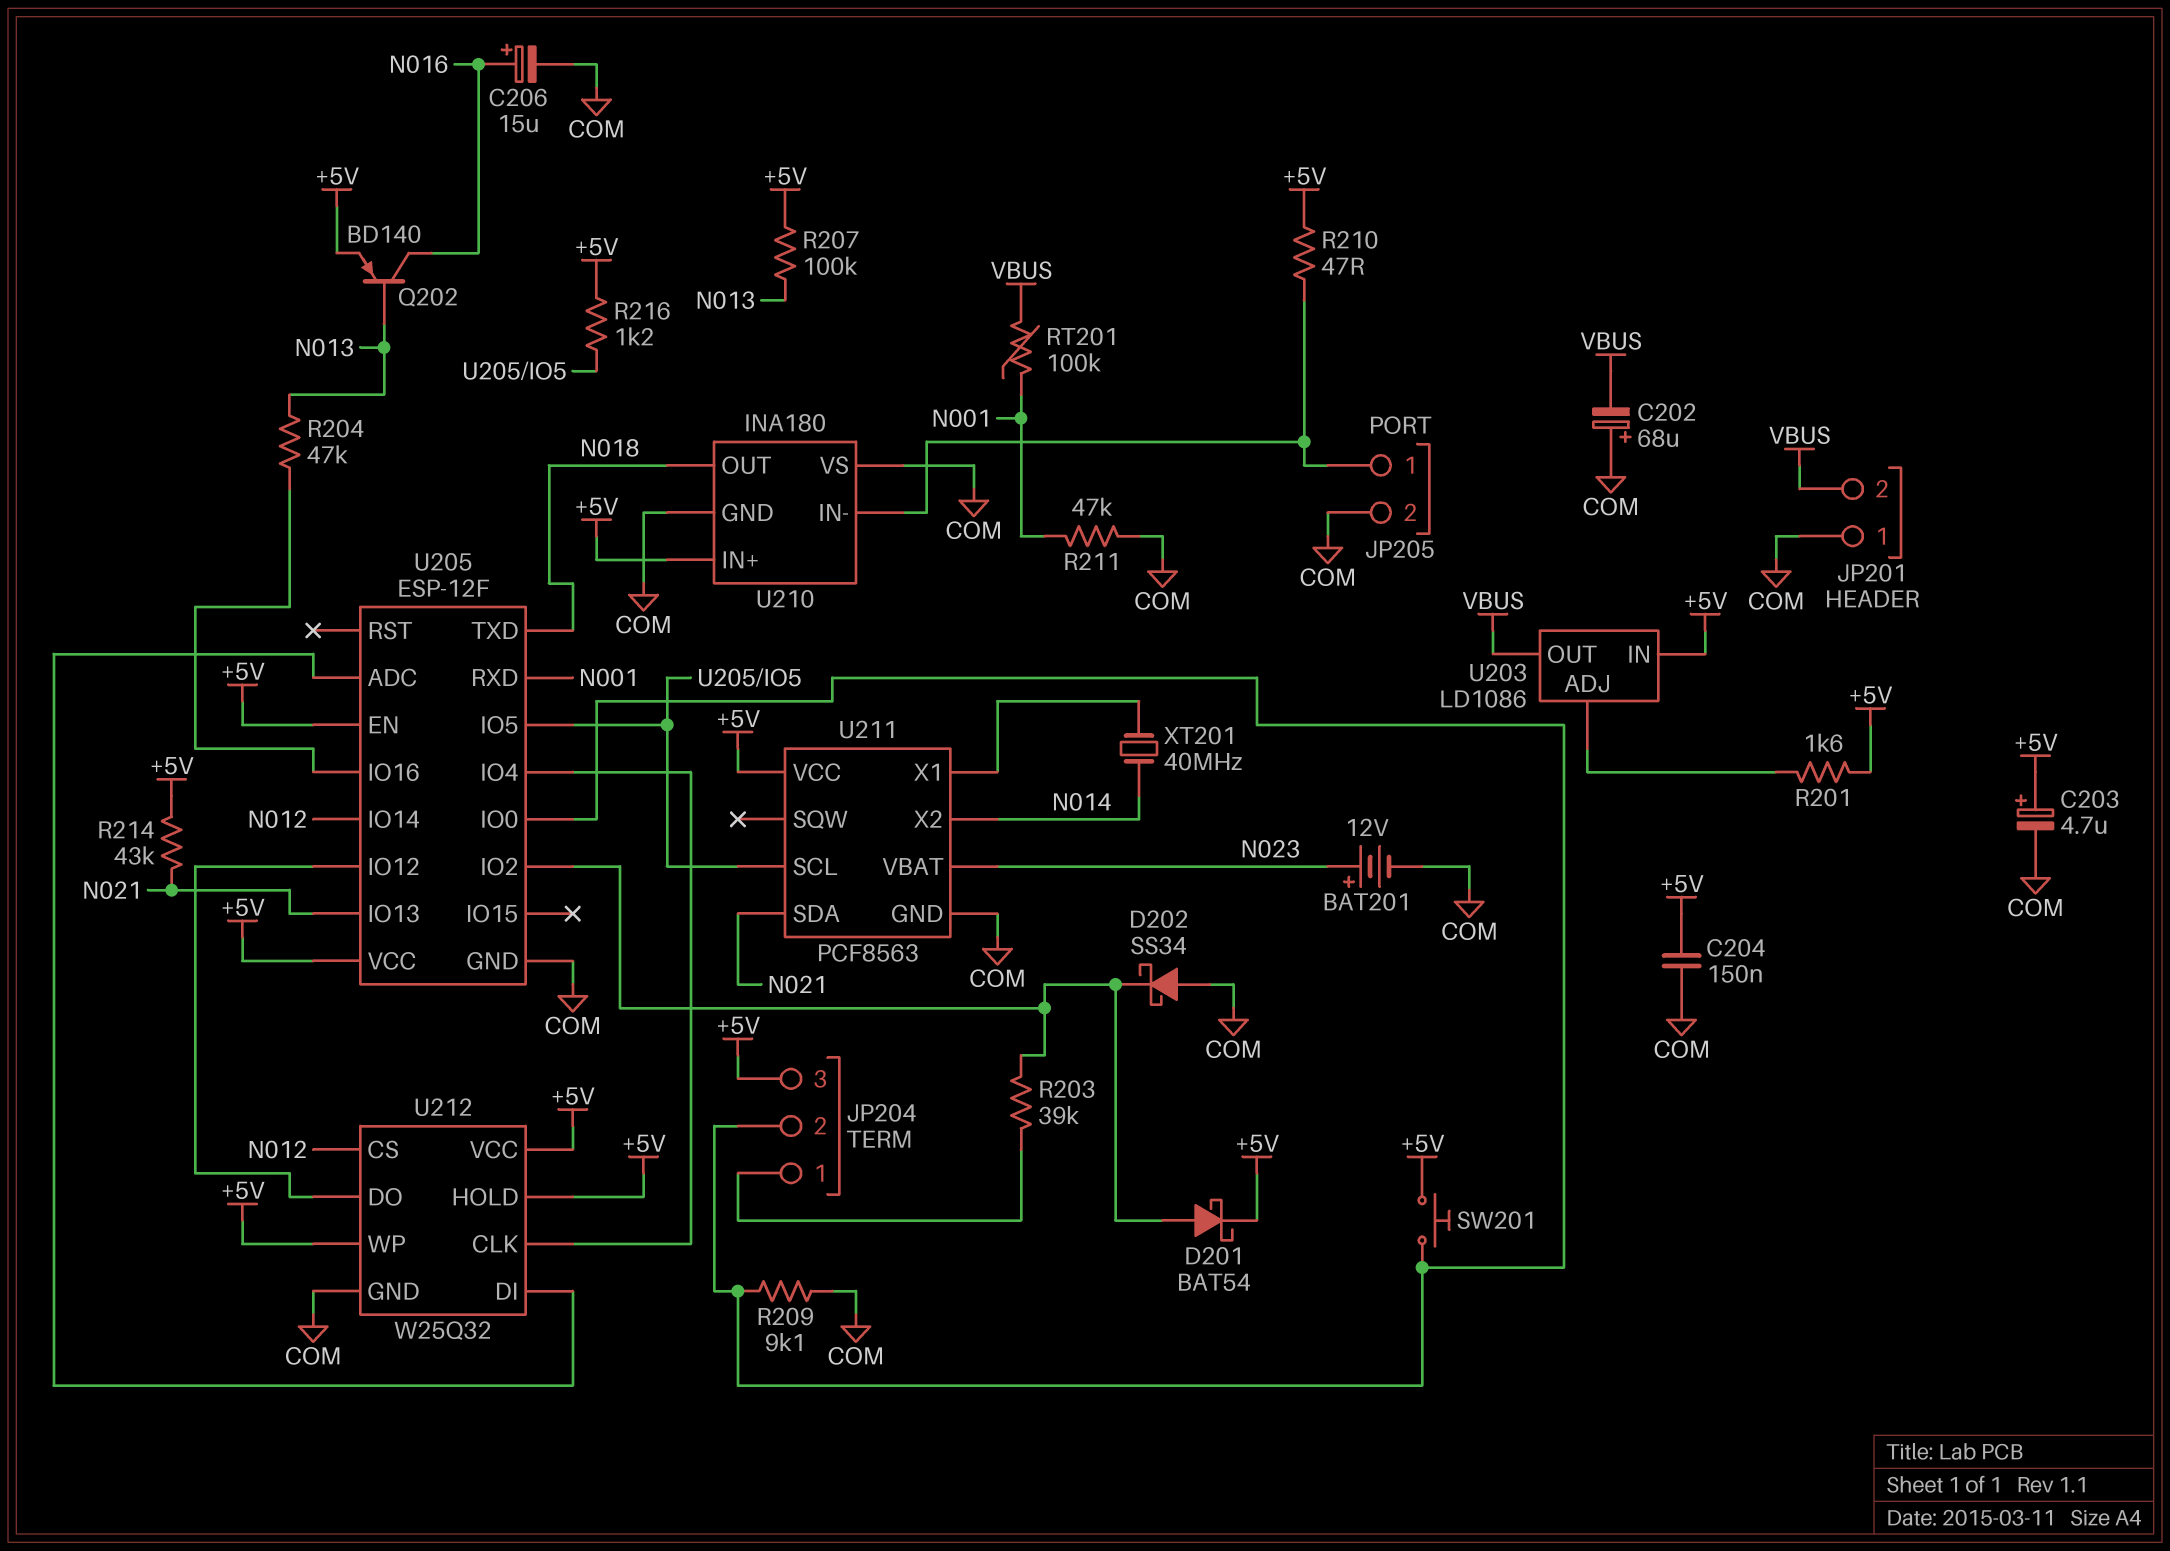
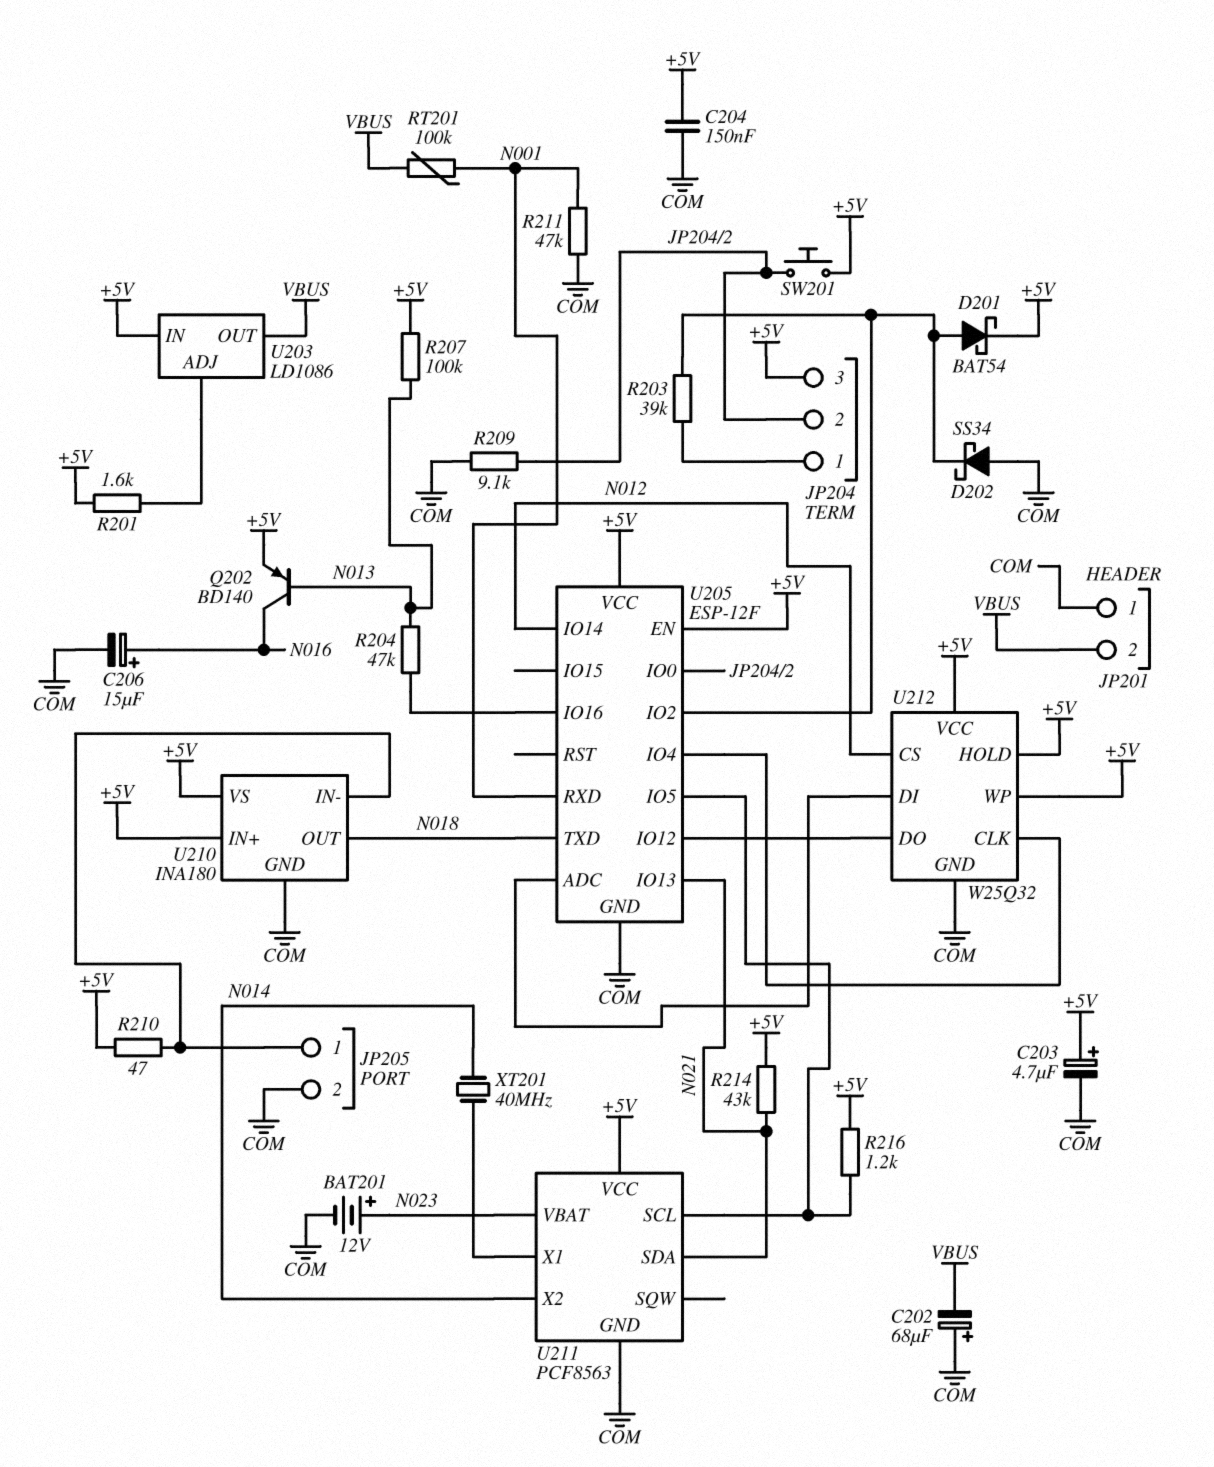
U210 pin VS: COM -> +5V

